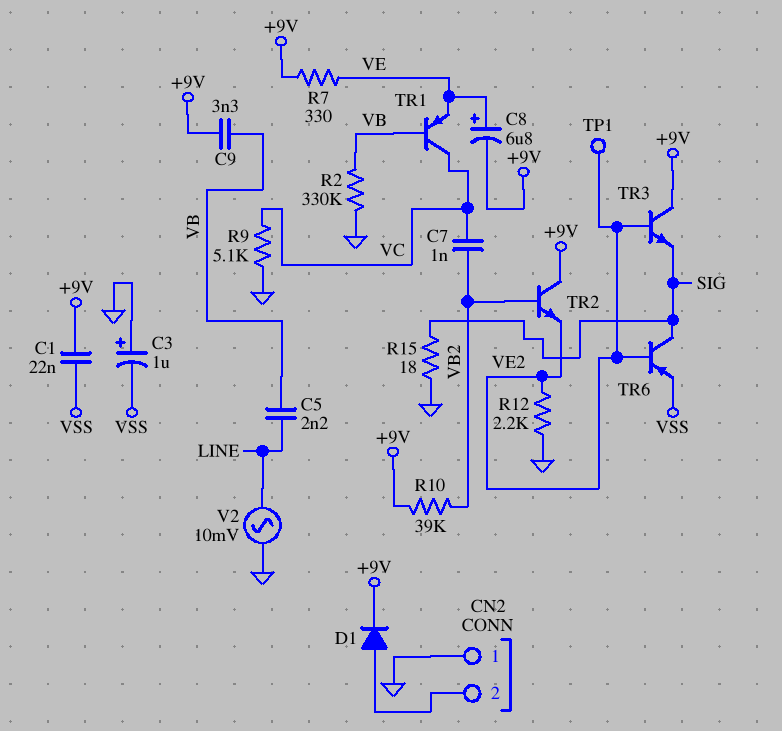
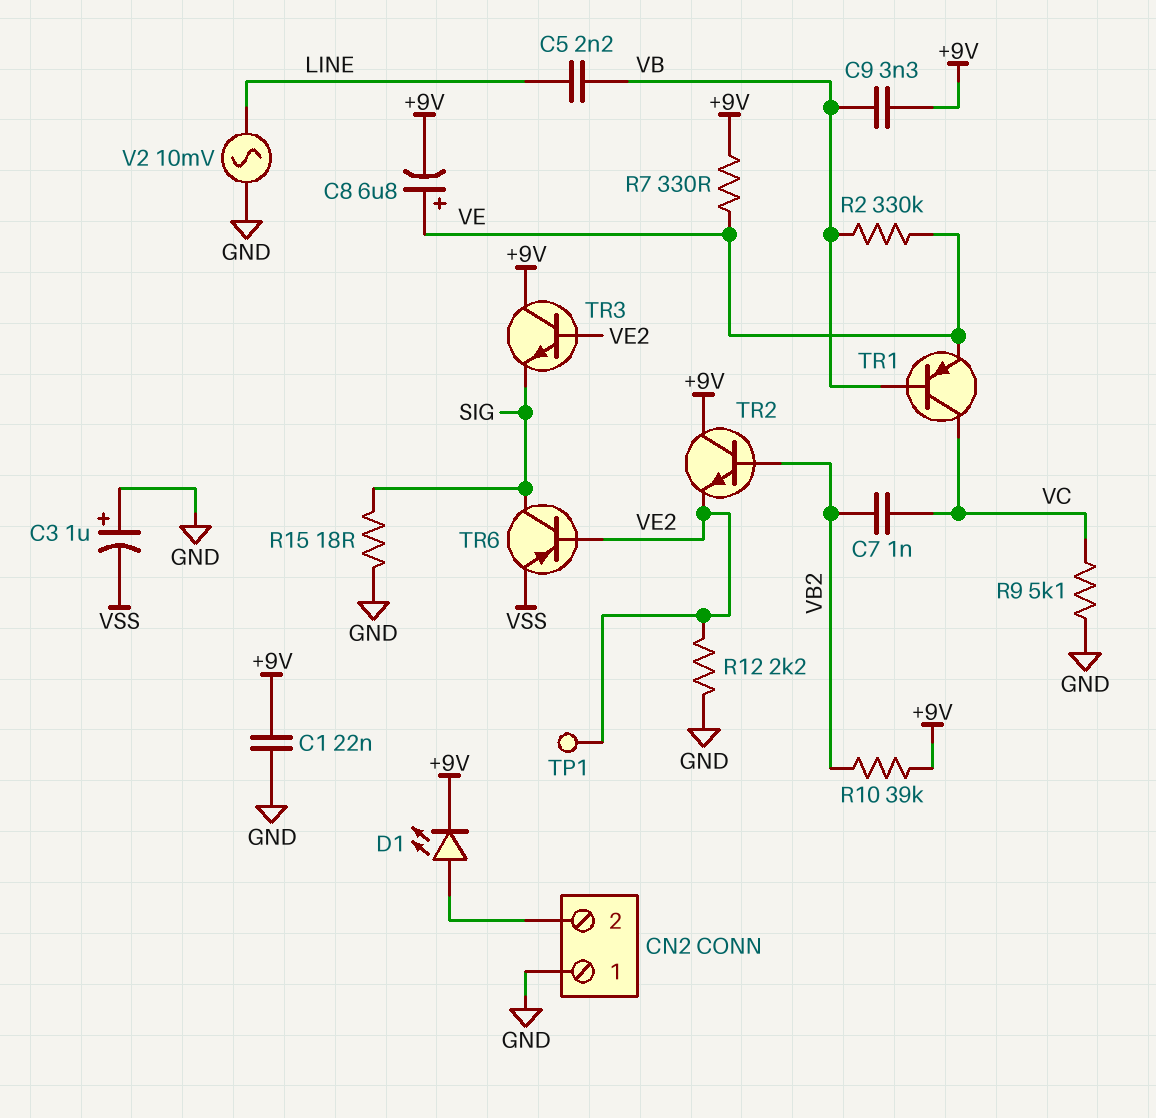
C1: 22nF (+9V, VSS) -> 22nF (+9V, GND)
D1: diode (A CN2/2, K +9V) -> LED (A CN2/2, K +9V)
R2: 330k (GND, VB) -> 330k (VB, VE)

